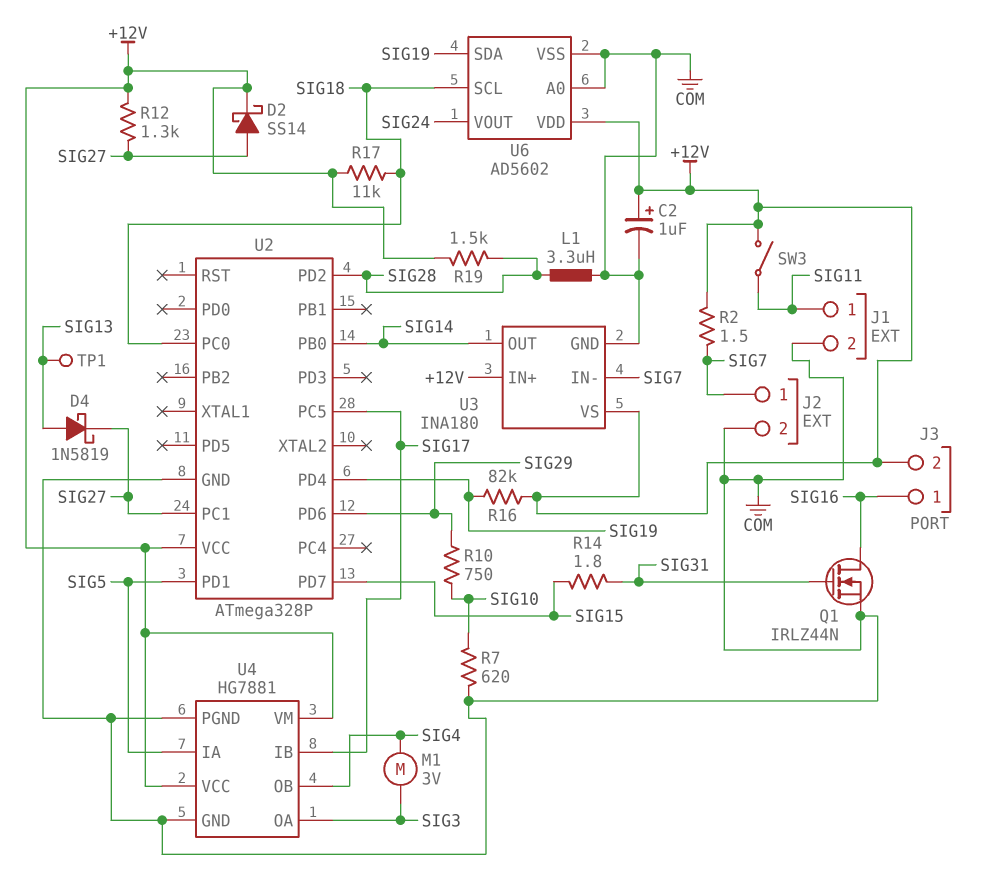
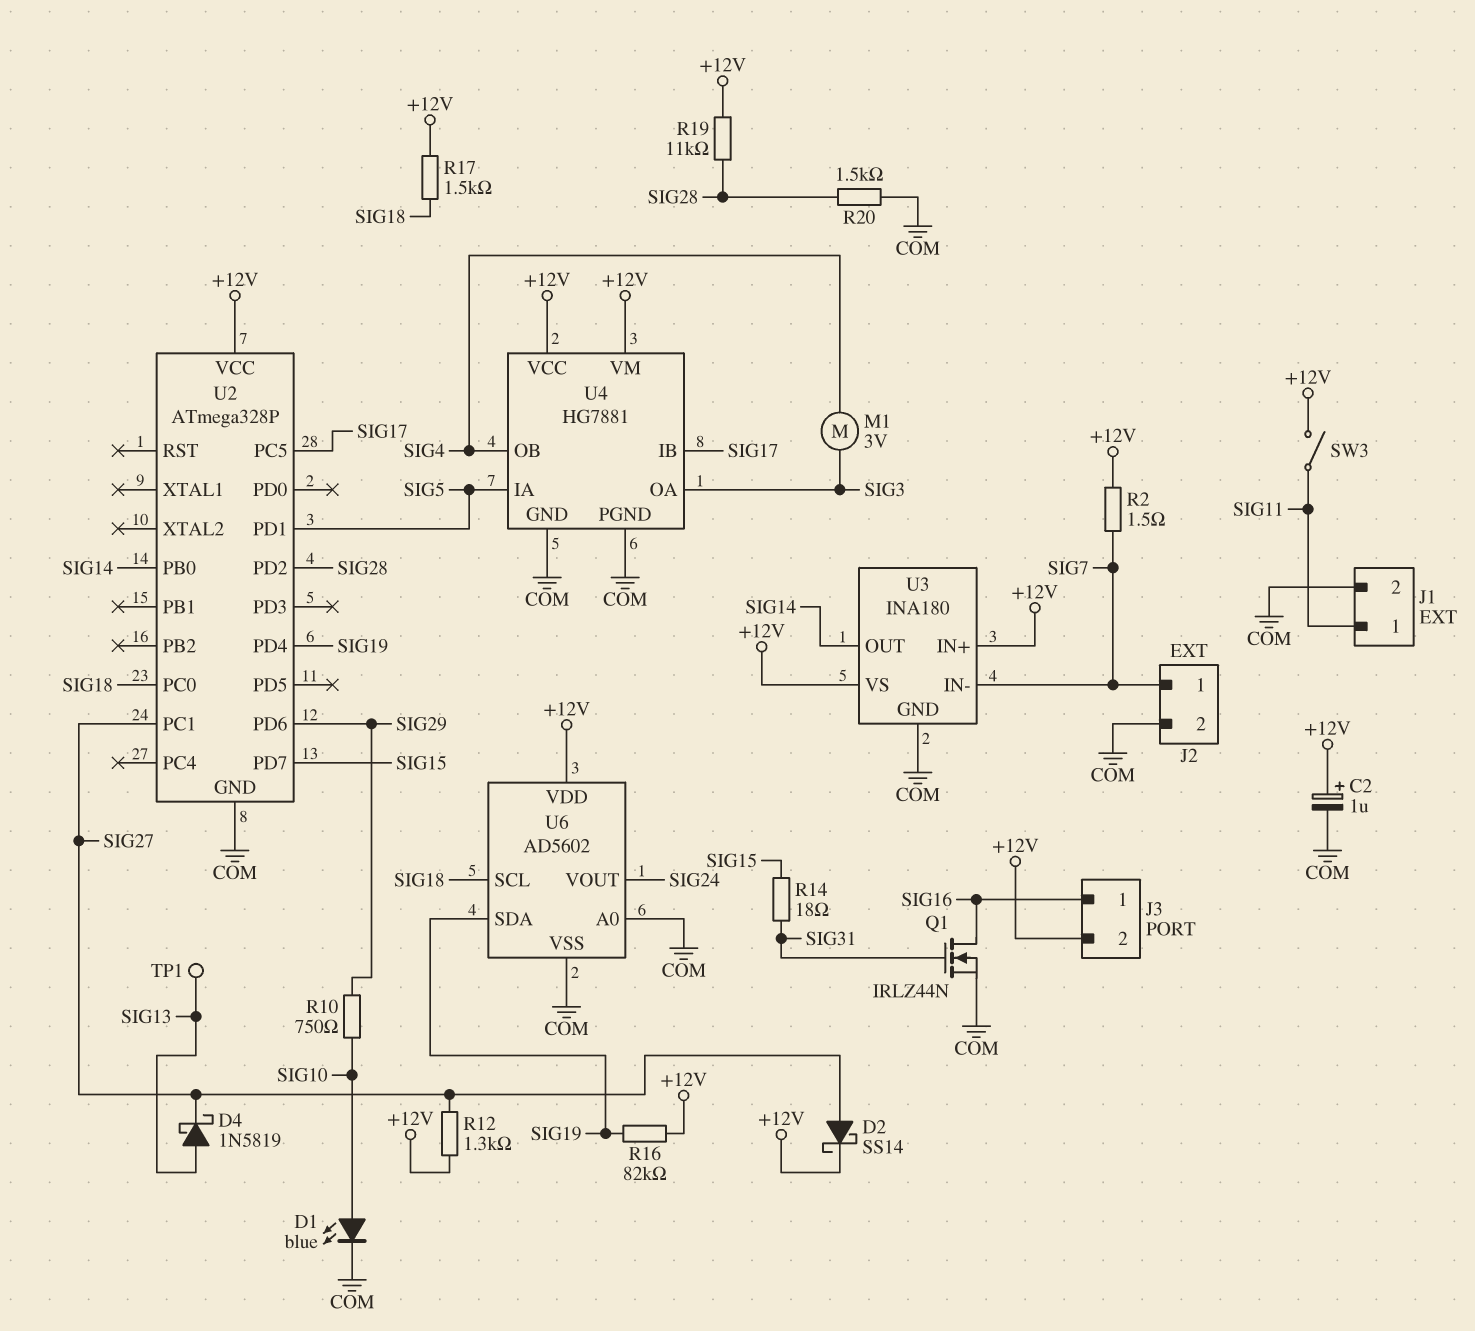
D1: none -> LED blue (A SIG10, K COM)
L1: 3.3uH (COM, SIG28) -> none
R7: 620 (COM, SIG10) -> none
R14: 1.8 (SIG15, SIG31) -> 18 (SIG15, SIG31)
R17: 11k (+12V, SIG18) -> 1.5k (+12V, SIG18)
R19: 1.5k (+12V, SIG28) -> 11k (+12V, SIG28)
R20: none -> 1.5k (COM, SIG28)

